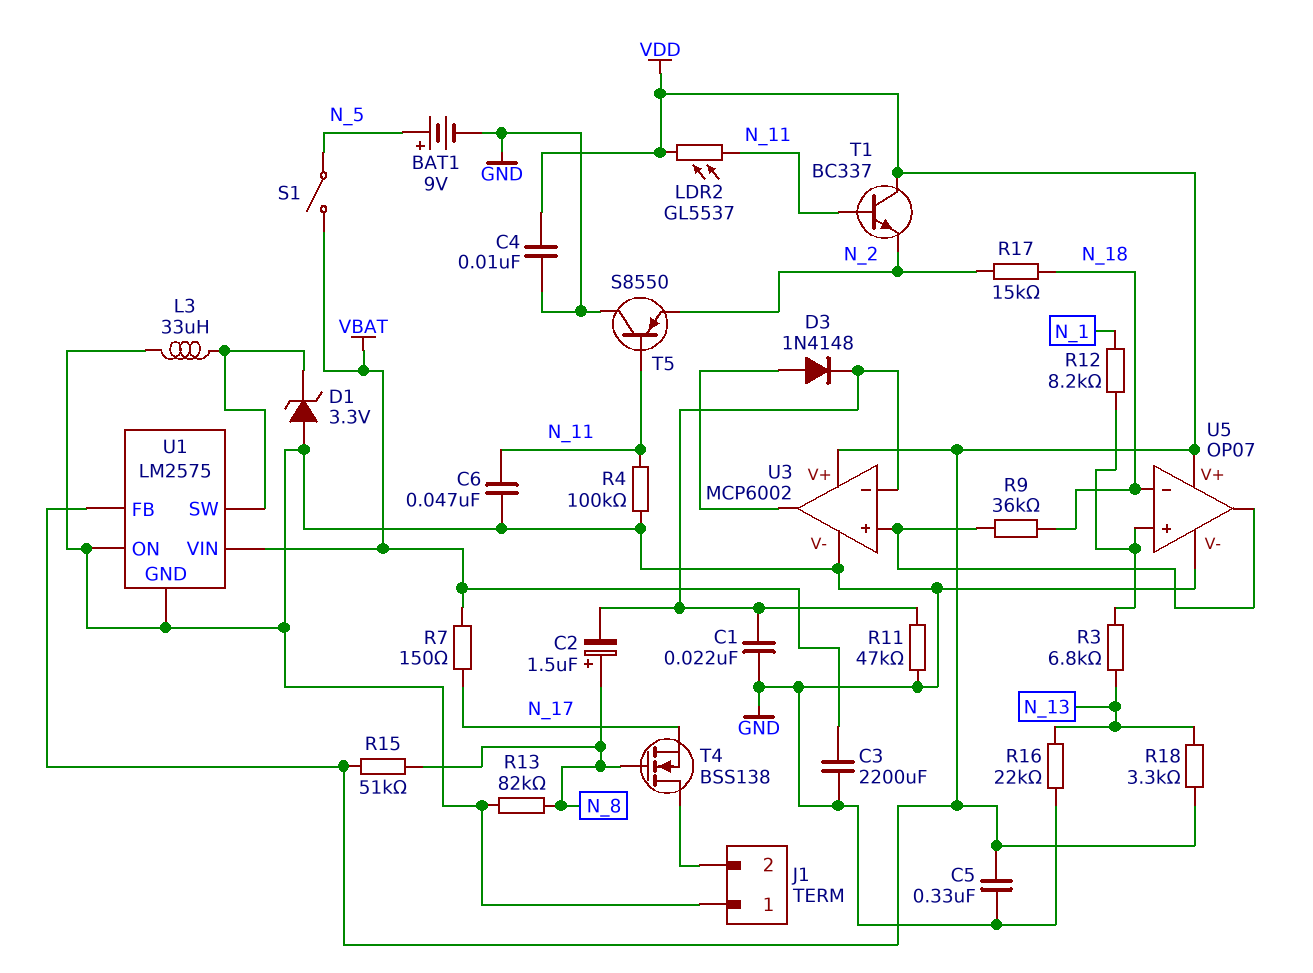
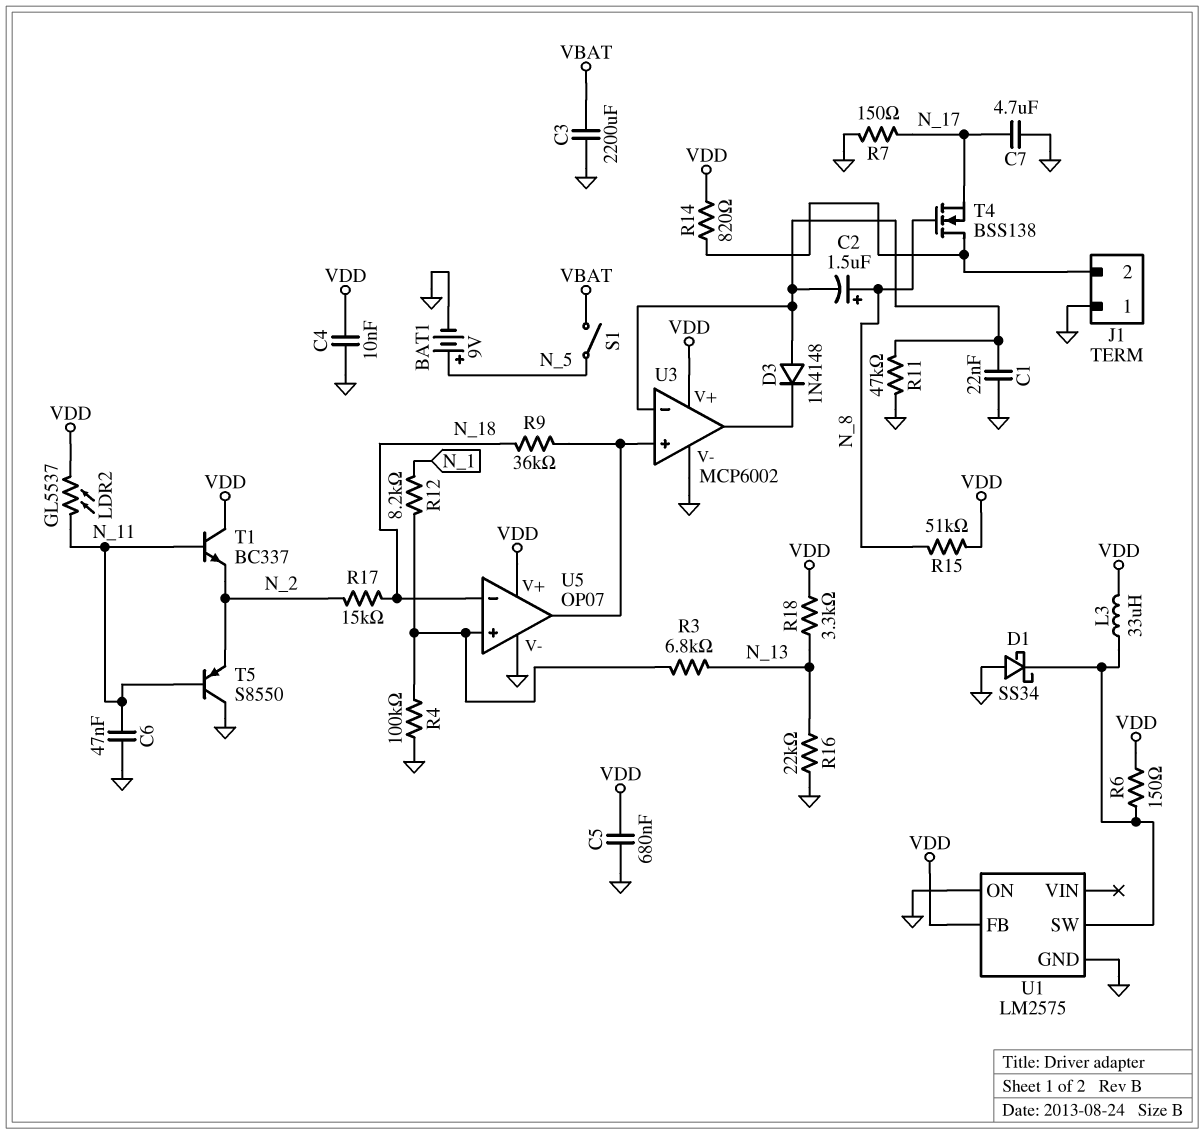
C5: 330nF (GND, VDD) -> 680nF (GND, VDD)
C7: none -> 4.7uF (GND, N_17)
D1: zener 3.3V (A GND, K U1/SW) -> schottky SS34 (A GND, K U1/SW)
D3: diode 1N4148 (A U3/out, K U3/in-) -> diode 1N4148 (A U3/in-, K U3/out)
L3: 33uH (GND, U1/SW) -> 33uH (U1/SW, VDD)
R4: 100k (GND, N_11) -> 100k (GND, U5/in+)
R6: none -> 150 (U1/SW, VDD)
R7: 150 (N_17, VBAT) -> 150 (GND, N_17)
R13: 82k (GND, N_8) -> none
R14: none -> 820 (J1/2, VDD)
U1 pin VIN: VBAT -> none

